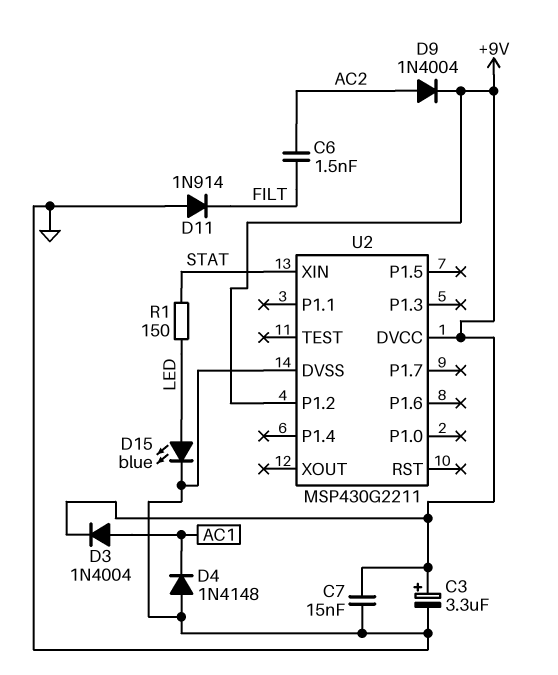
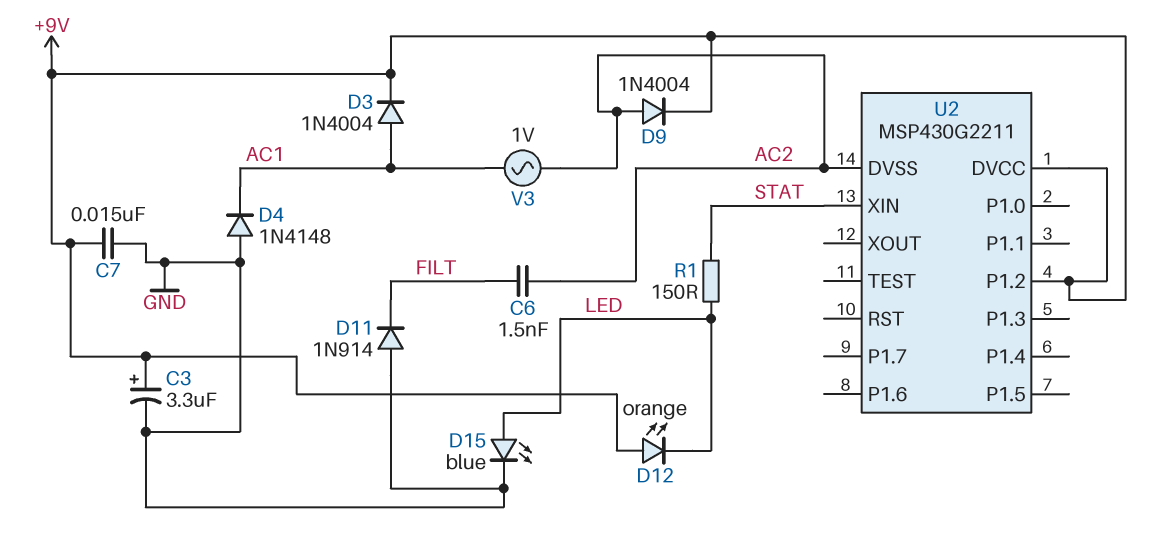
D12: none -> LED orange (A +9V, K LED)
U2 pin DVSS: GND -> AC2
V3: none -> AC 1V (AC1, AC2)

